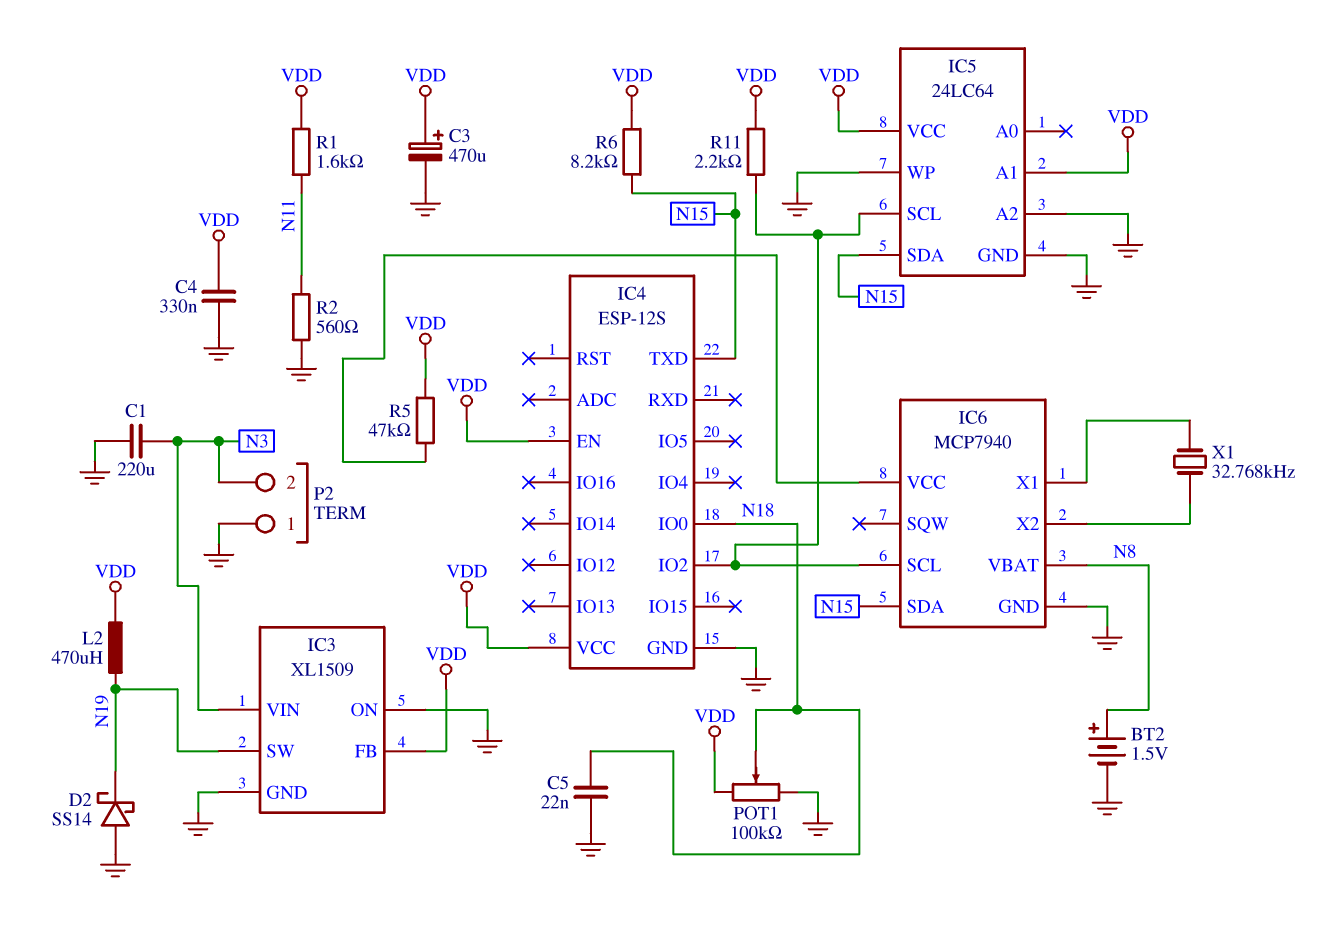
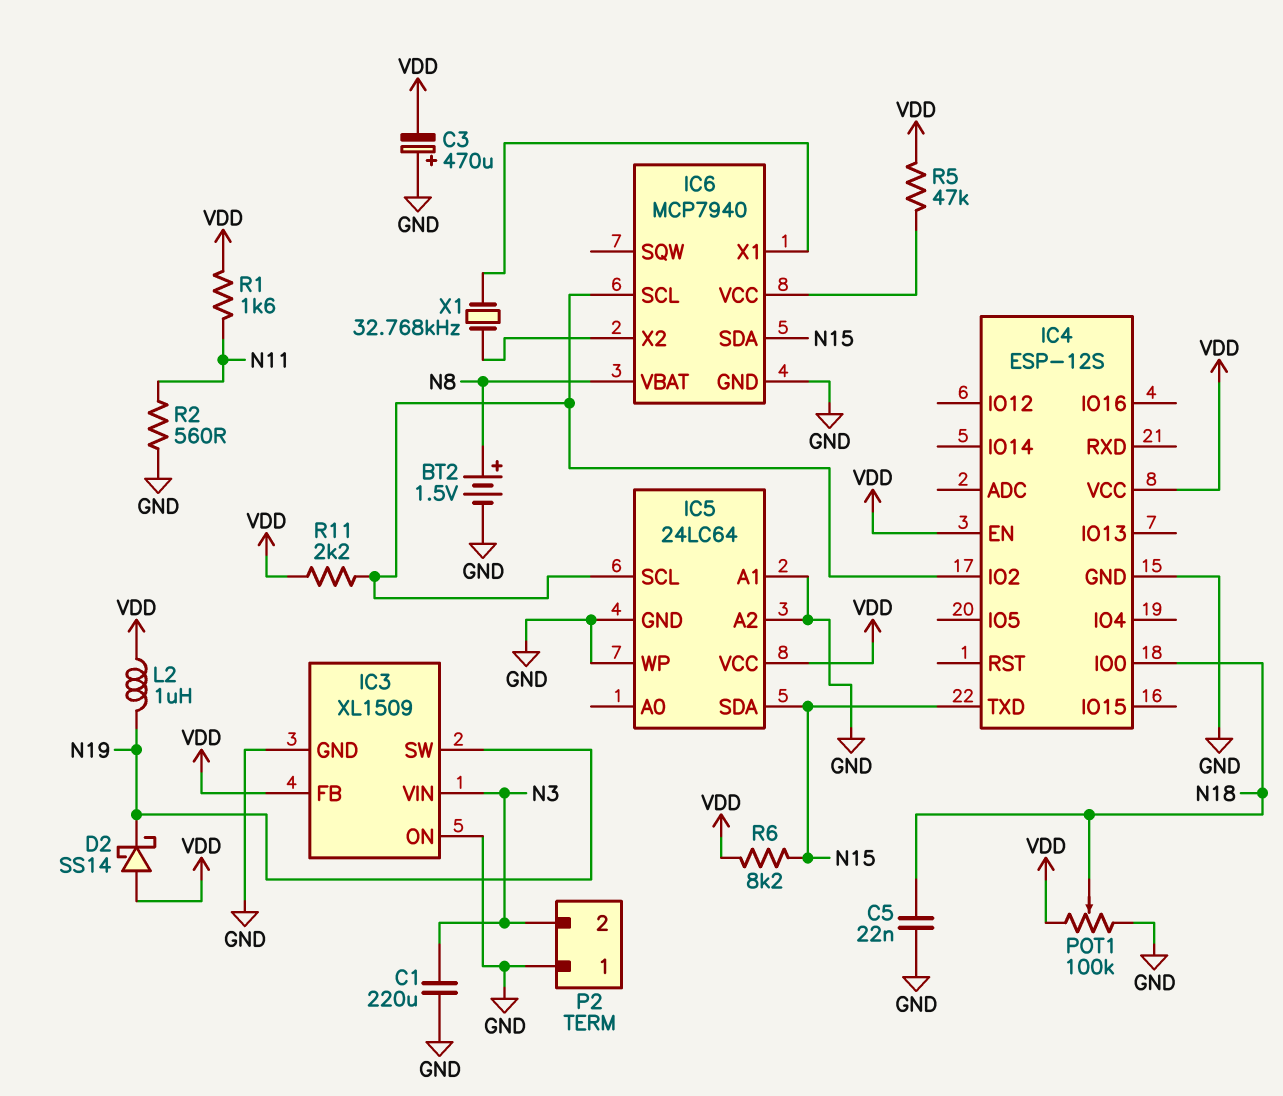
C3: 470uF (plus VDD, minus GND) -> 470uF (plus GND, minus VDD)
C4: 330nF (GND, VDD) -> none
D2: schottky SS14 (A GND, K N19) -> schottky SS14 (A VDD, K N19)
IC5 pin A1: VDD -> GND
L2: 470uH (N19, VDD) -> 1uH (N19, VDD)

